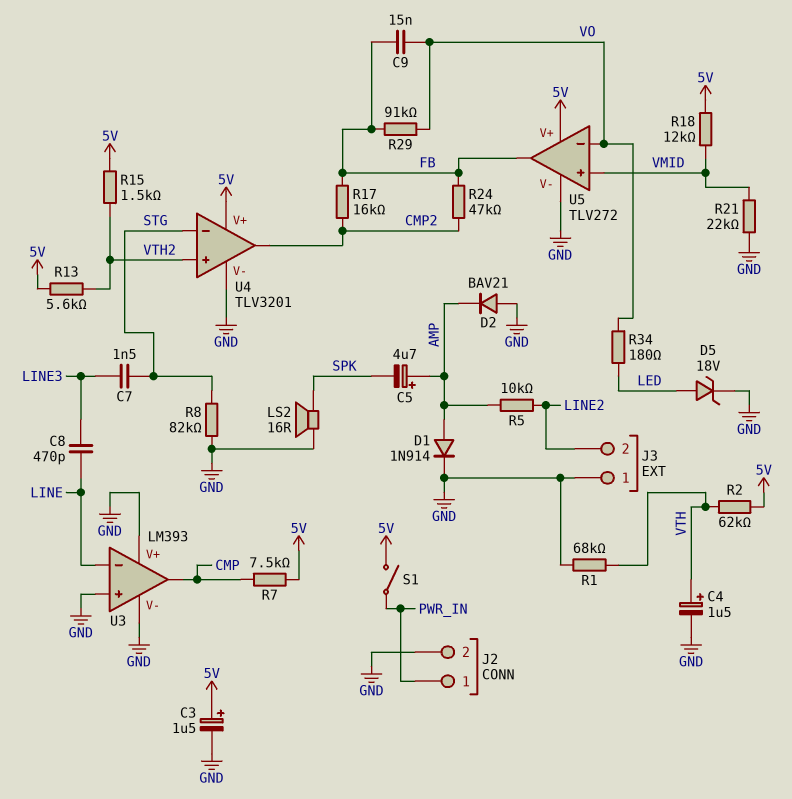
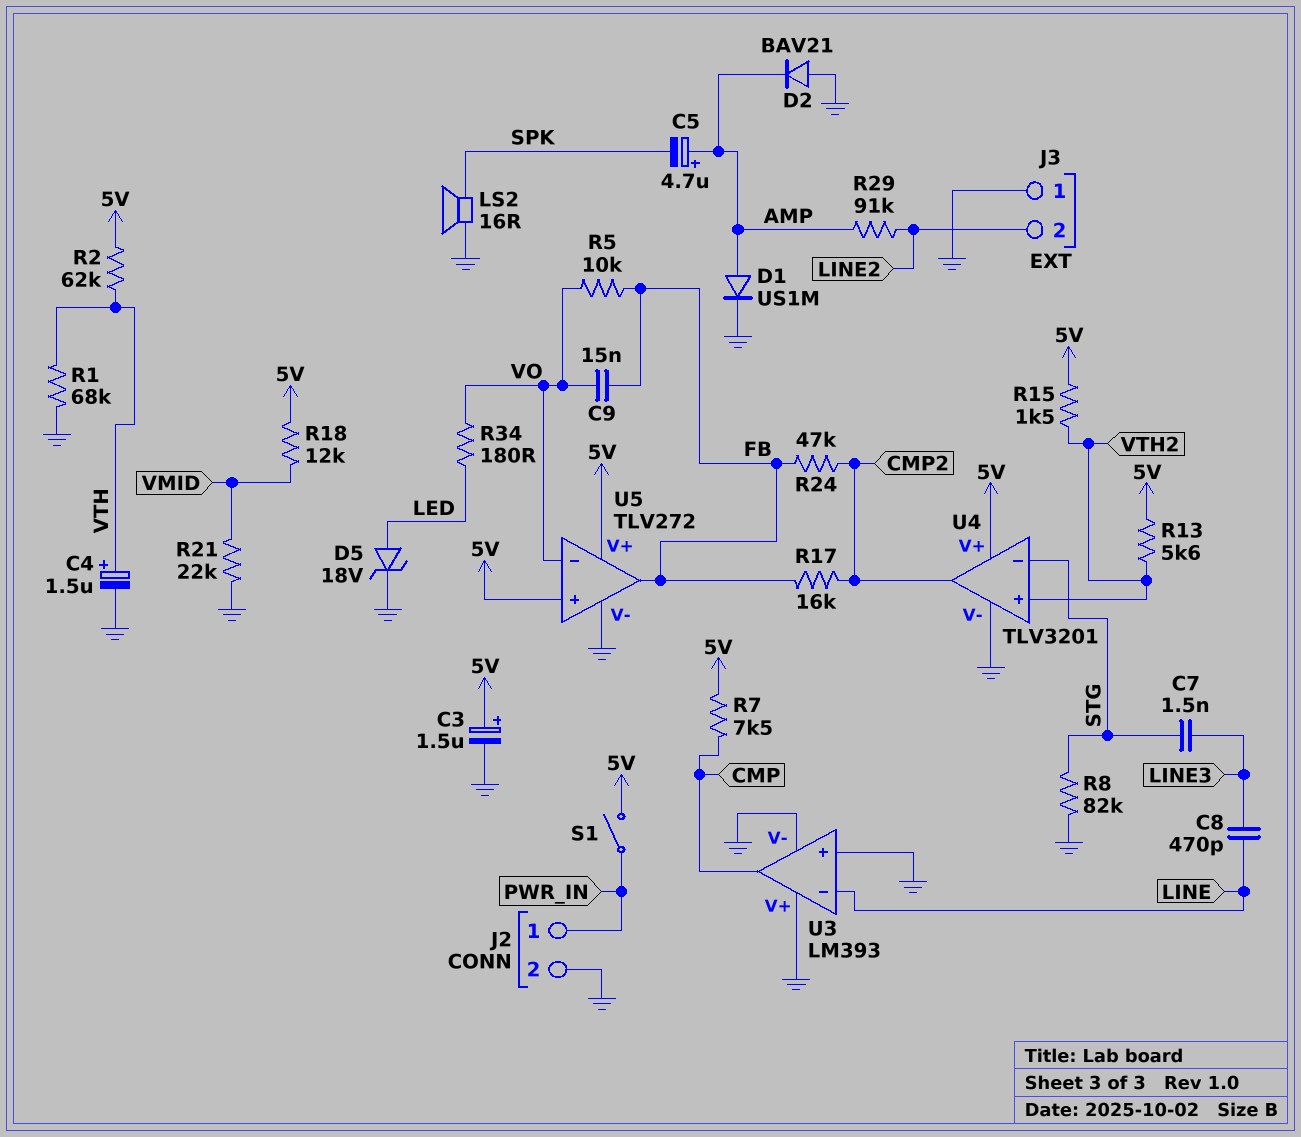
D1: diode 1N914 (A AMP, K GND) -> diode US1M (A AMP, K GND)
R5: 10k (AMP, LINE2) -> 10k (FB, VO)
R29: 91k (FB, VO) -> 91k (AMP, LINE2)
U5 pin in+: VMID -> 5V

